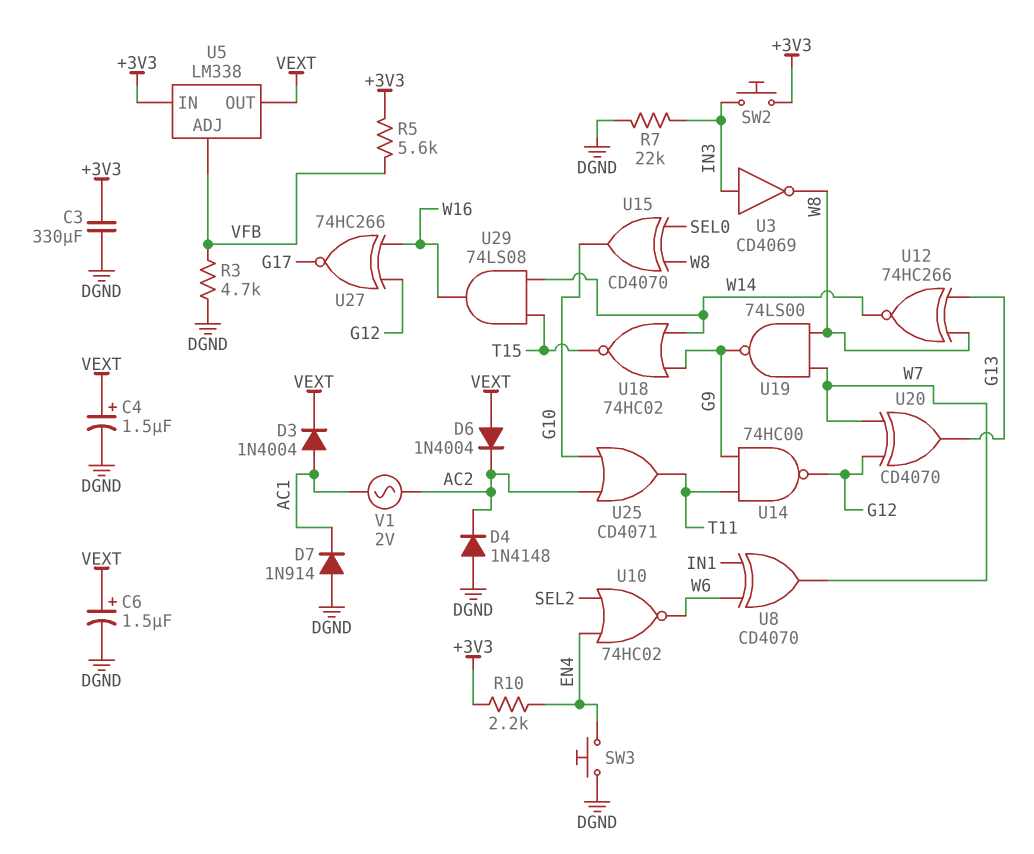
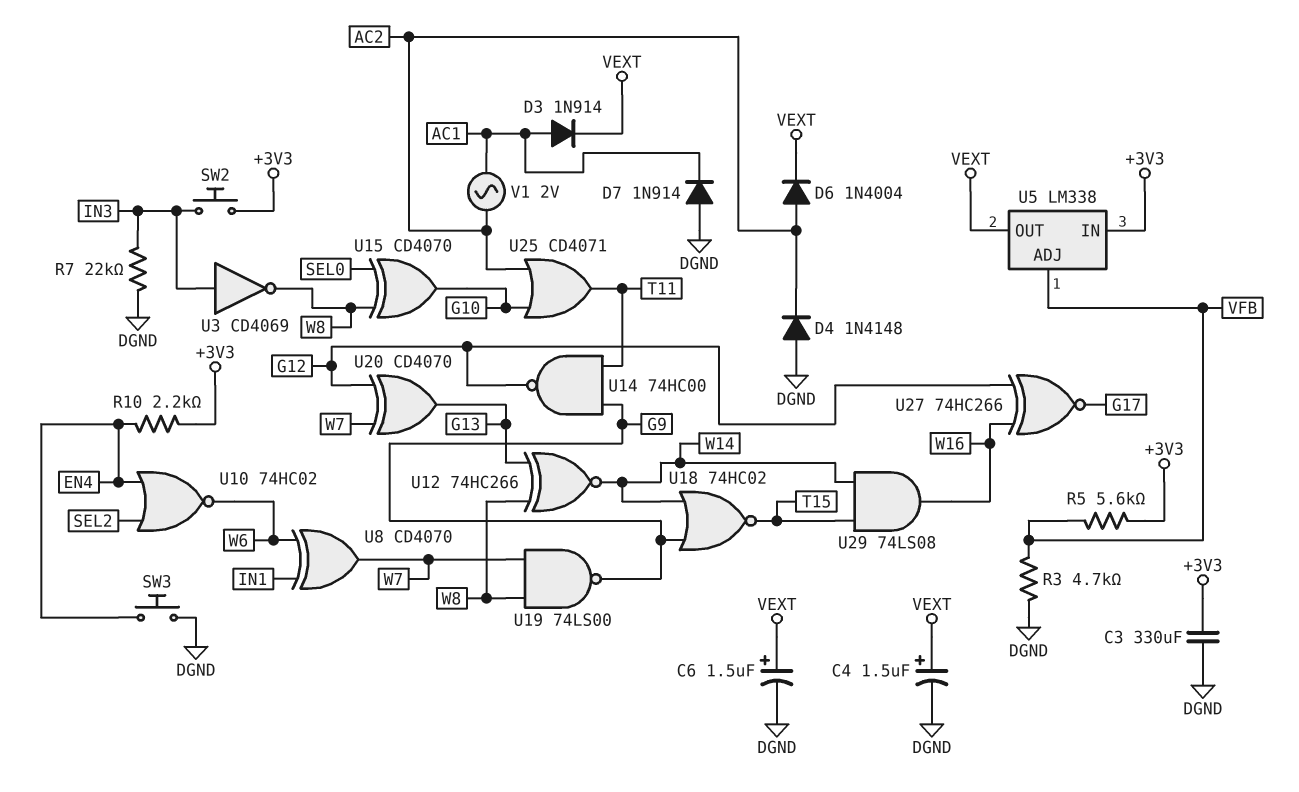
D3: diode 1N4004 (A AC1, K VEXT) -> diode 1N914 (A AC1, K VEXT)
D6: diode 1N4004 (A VEXT, K AC2) -> diode 1N4004 (A AC2, K VEXT)

